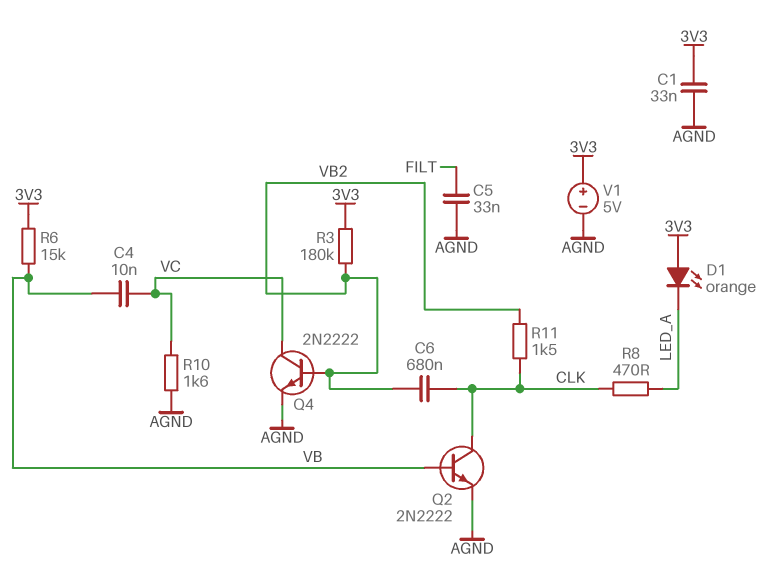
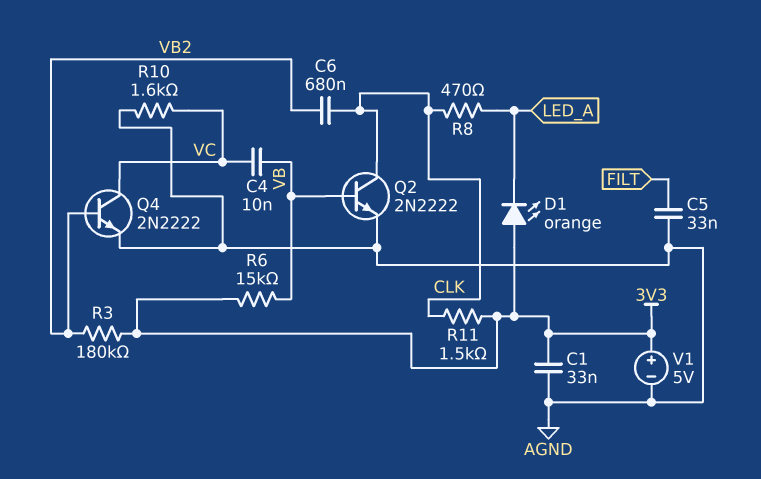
R11: 1.5k (CLK, VB2) -> 1.5k (3V3, CLK)

